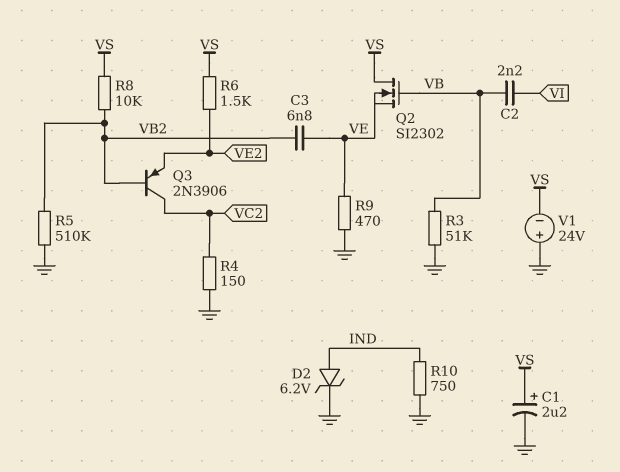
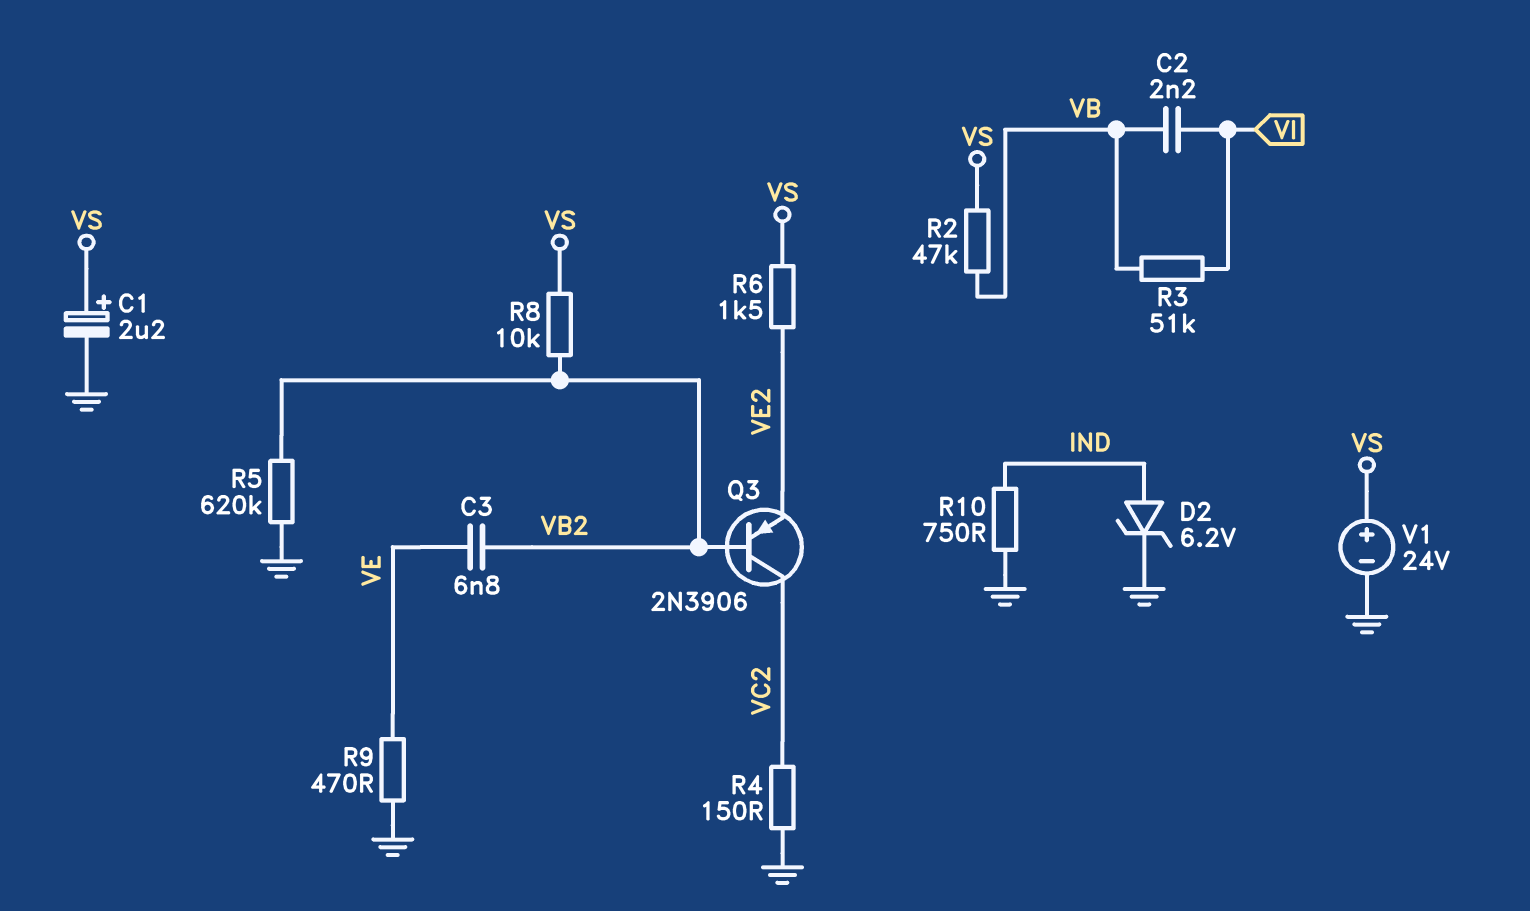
Q2: NMOS SI2302 (G VB, D VS, S VE) -> none
R2: none -> 47k (VB, VS)
R3: 51k (GND, VB) -> 51k (VB, VI)
R5: 510k (GND, VB2) -> 620k (GND, VB2)
V1: 24V (plus GND, minus VS) -> 24V (plus VS, minus GND)

